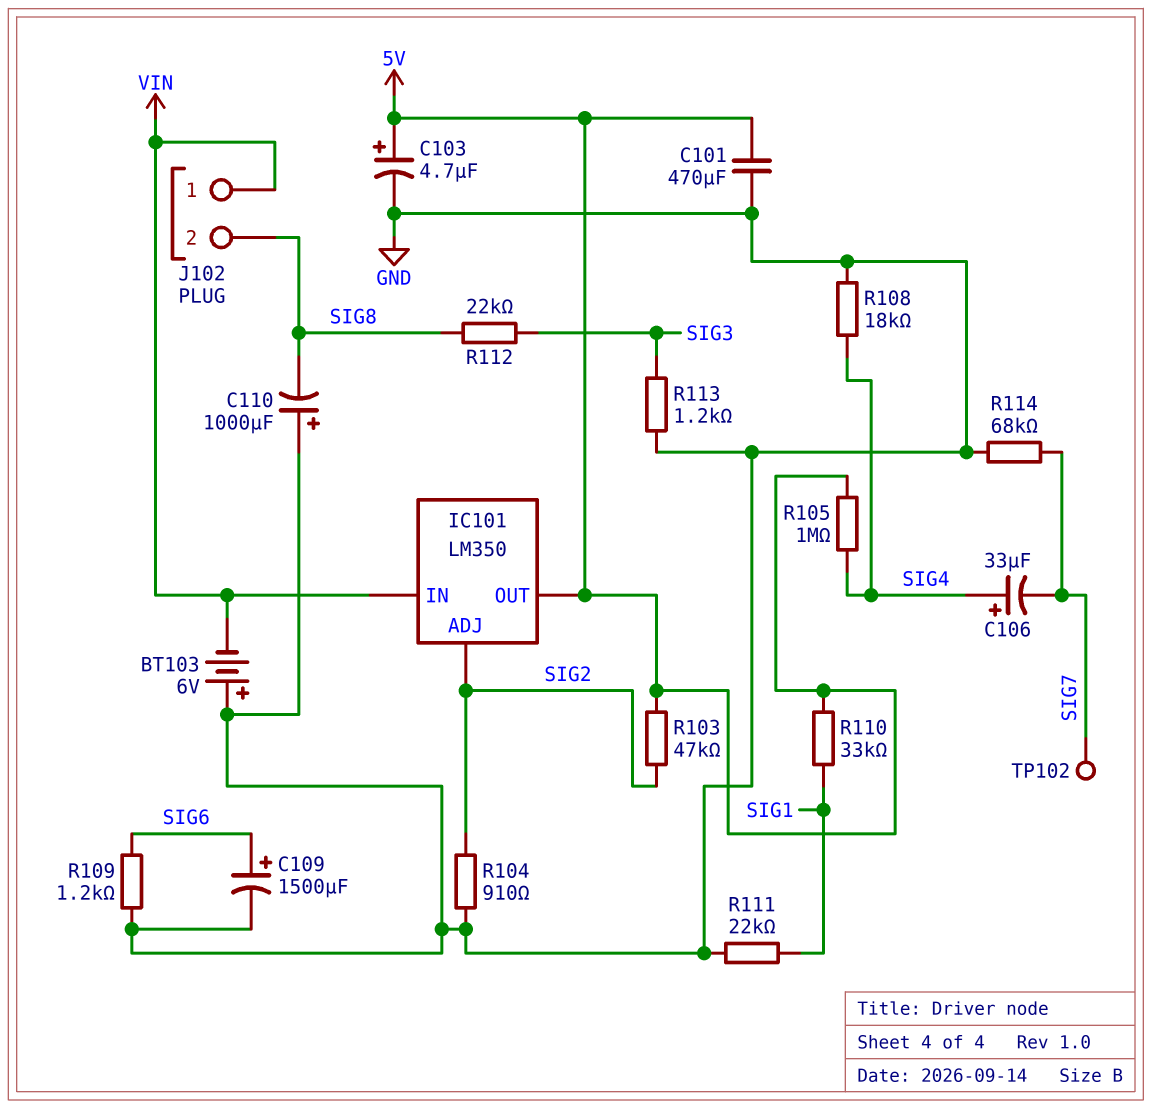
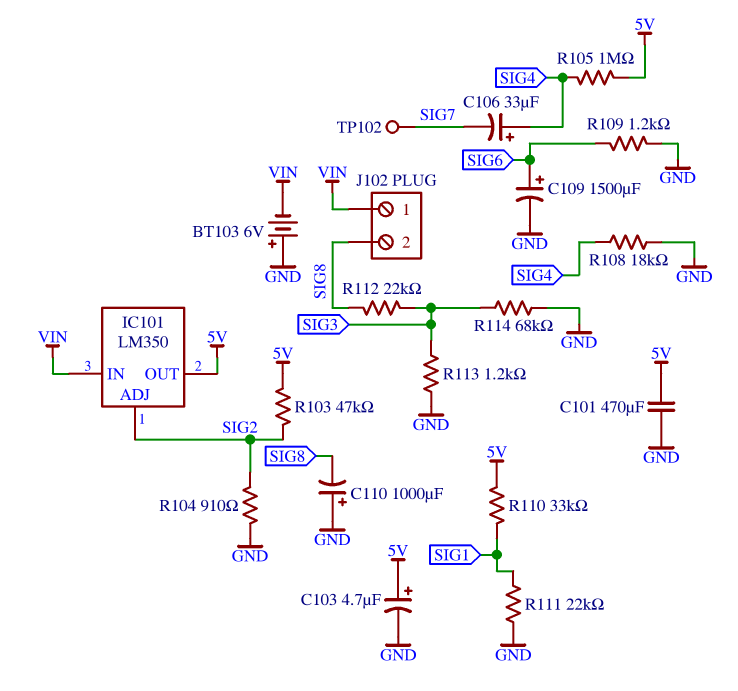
R114: 68k (GND, SIG7) -> 68k (GND, SIG3)

